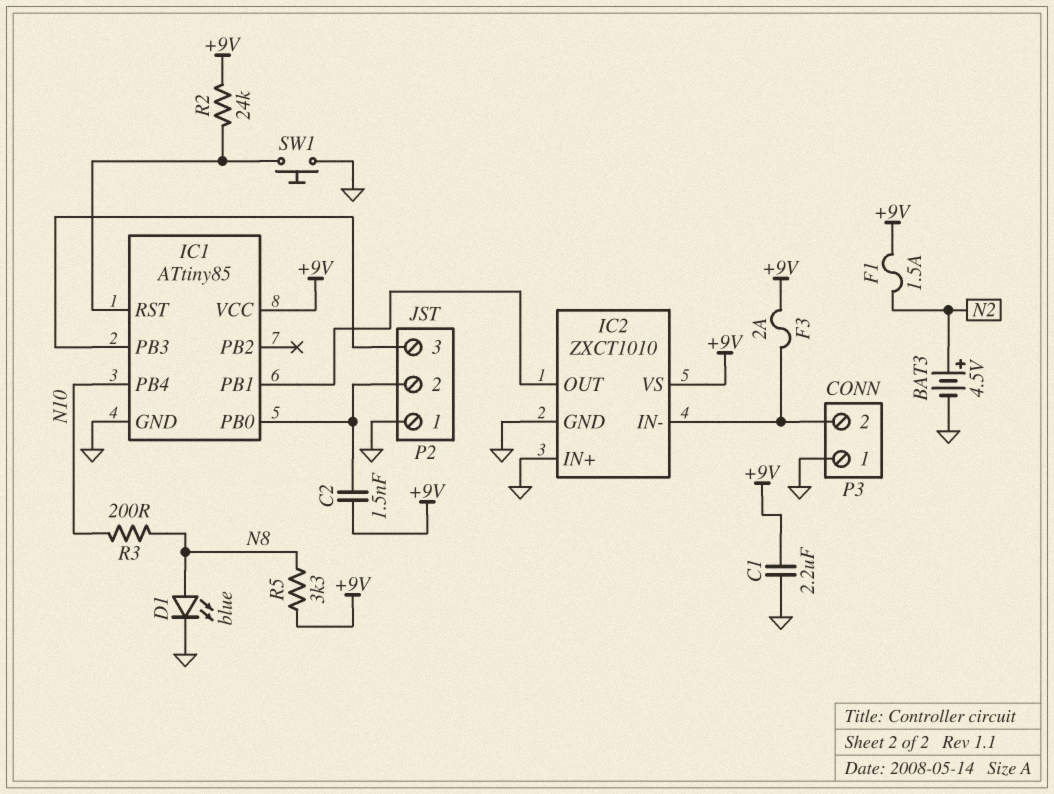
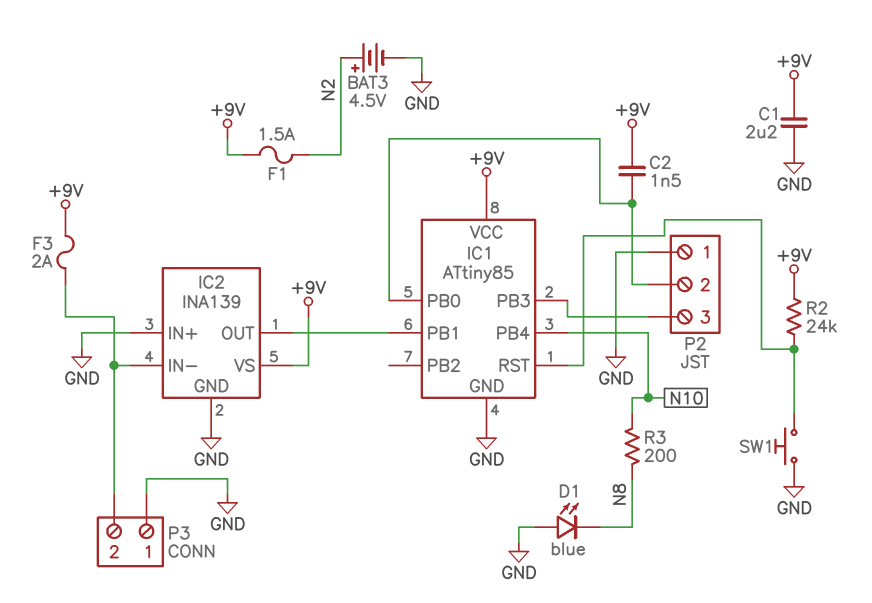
D1: LED blue (A N8, K GND) -> LED blue (A GND, K N8)
IC2: ZXCT1010 -> INA139
R5: 3.3k (+9V, N8) -> none

